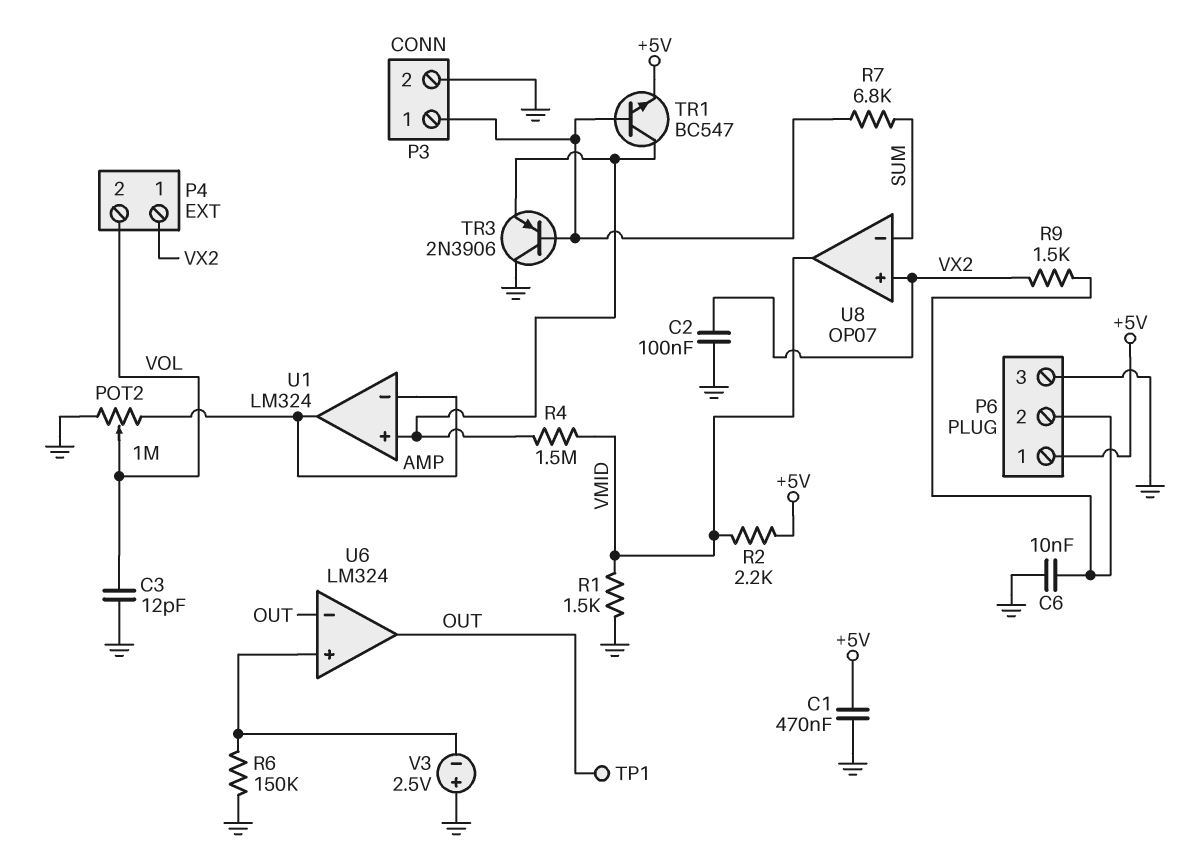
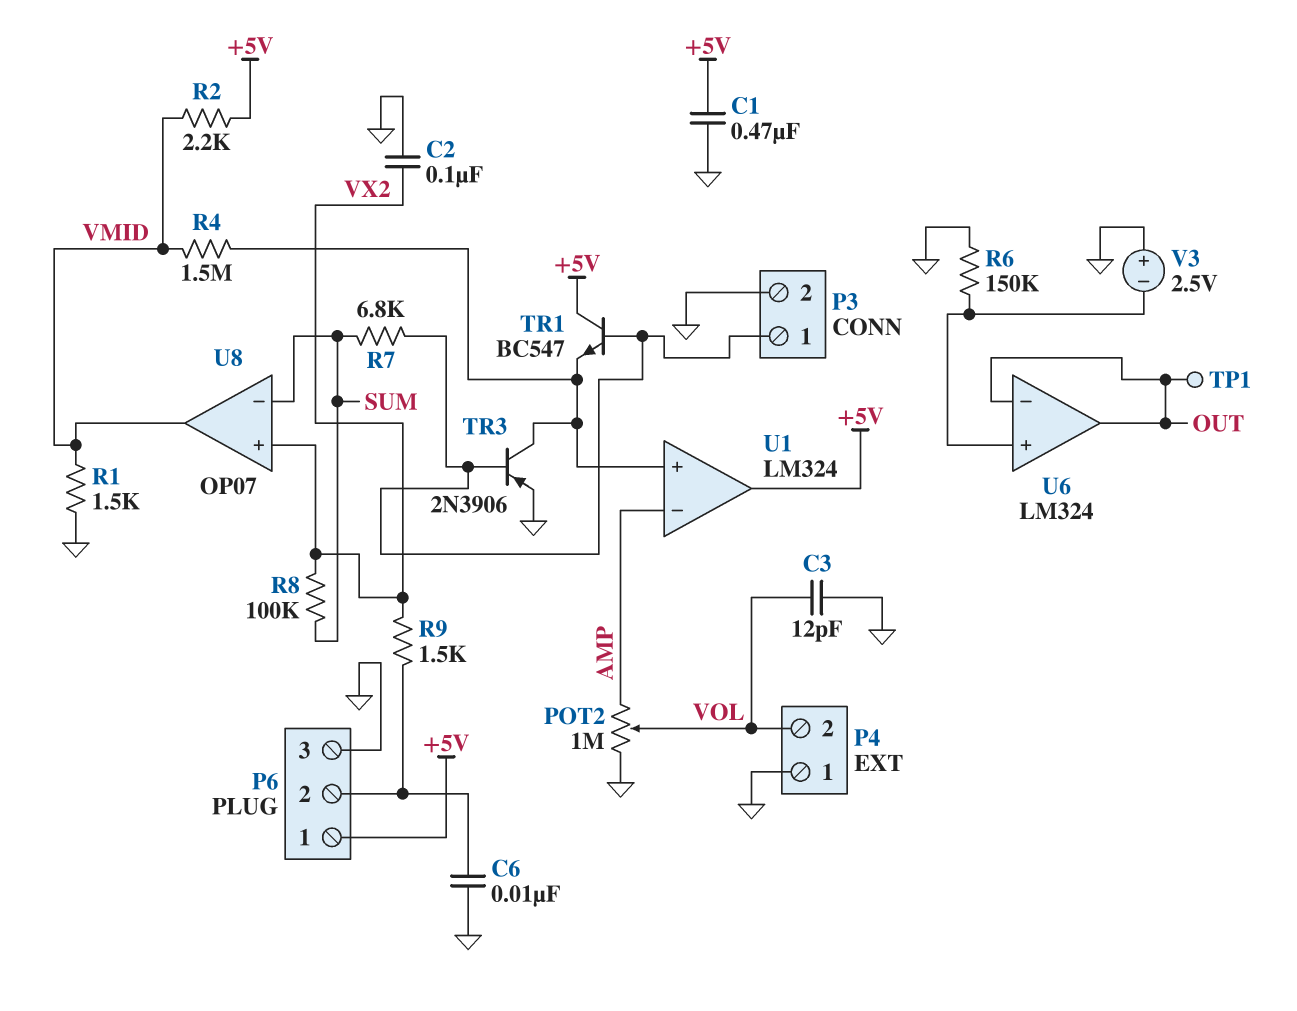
P4 pin 1: VX2 -> GND
R8: none -> 100k (SUM, VX2)
TR1: NPN BC547 (B P3/1, C U1/in+, E +5V) -> NPN BC547 (B P3/1, C +5V, E U1/in+)
TR3: PNP 2N3906 (B P3/1, C GND, E U1/in+) -> PNP 2N3906 (B P3/1, C U1/in+, E GND)
U1 pin out: AMP -> +5V

